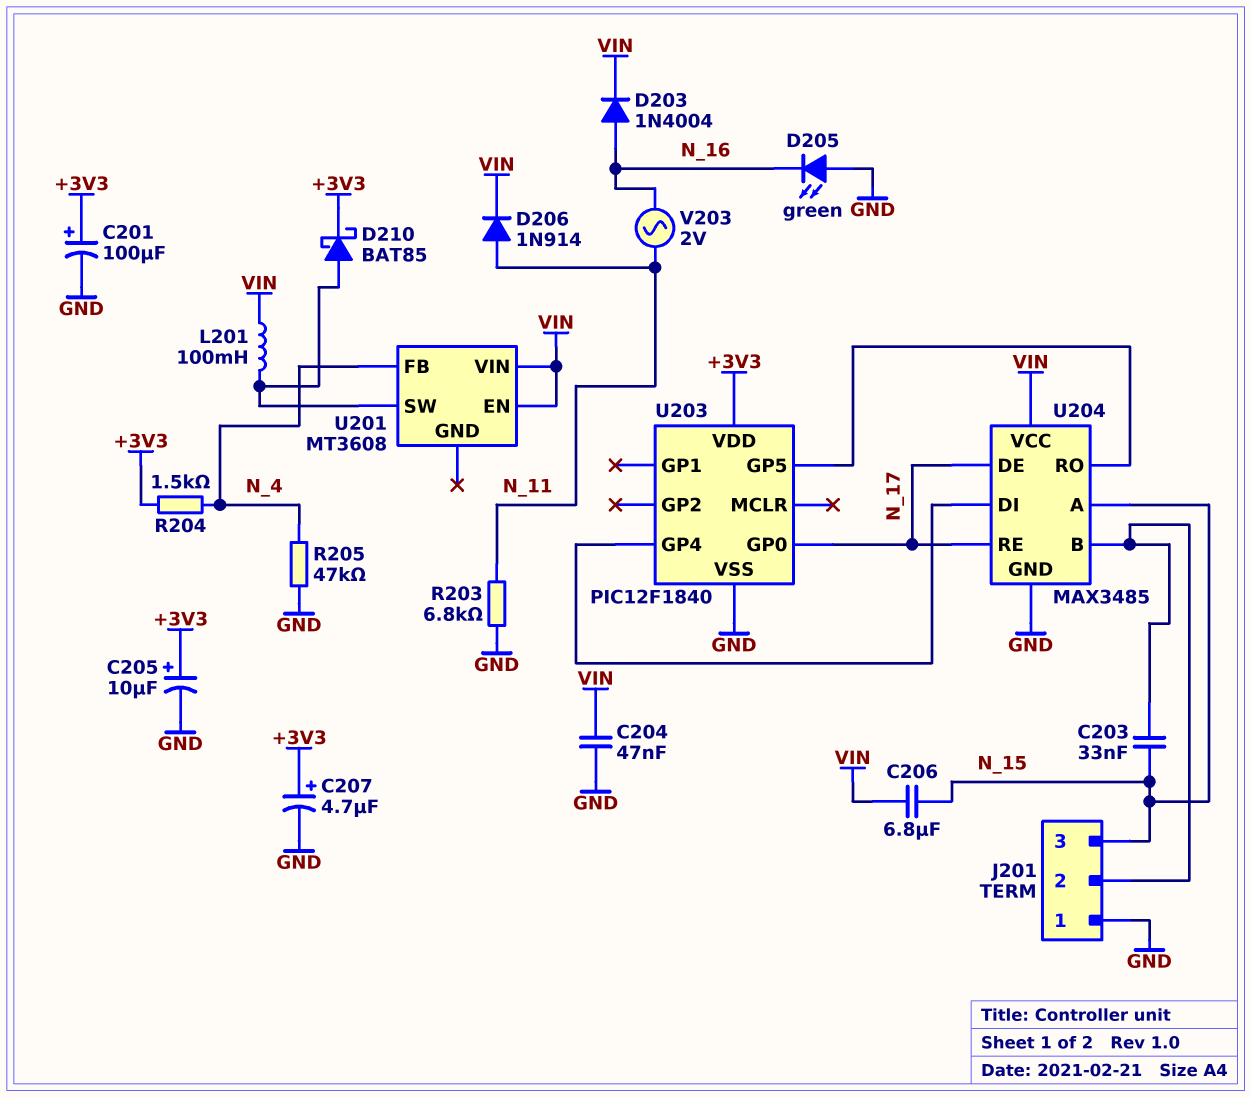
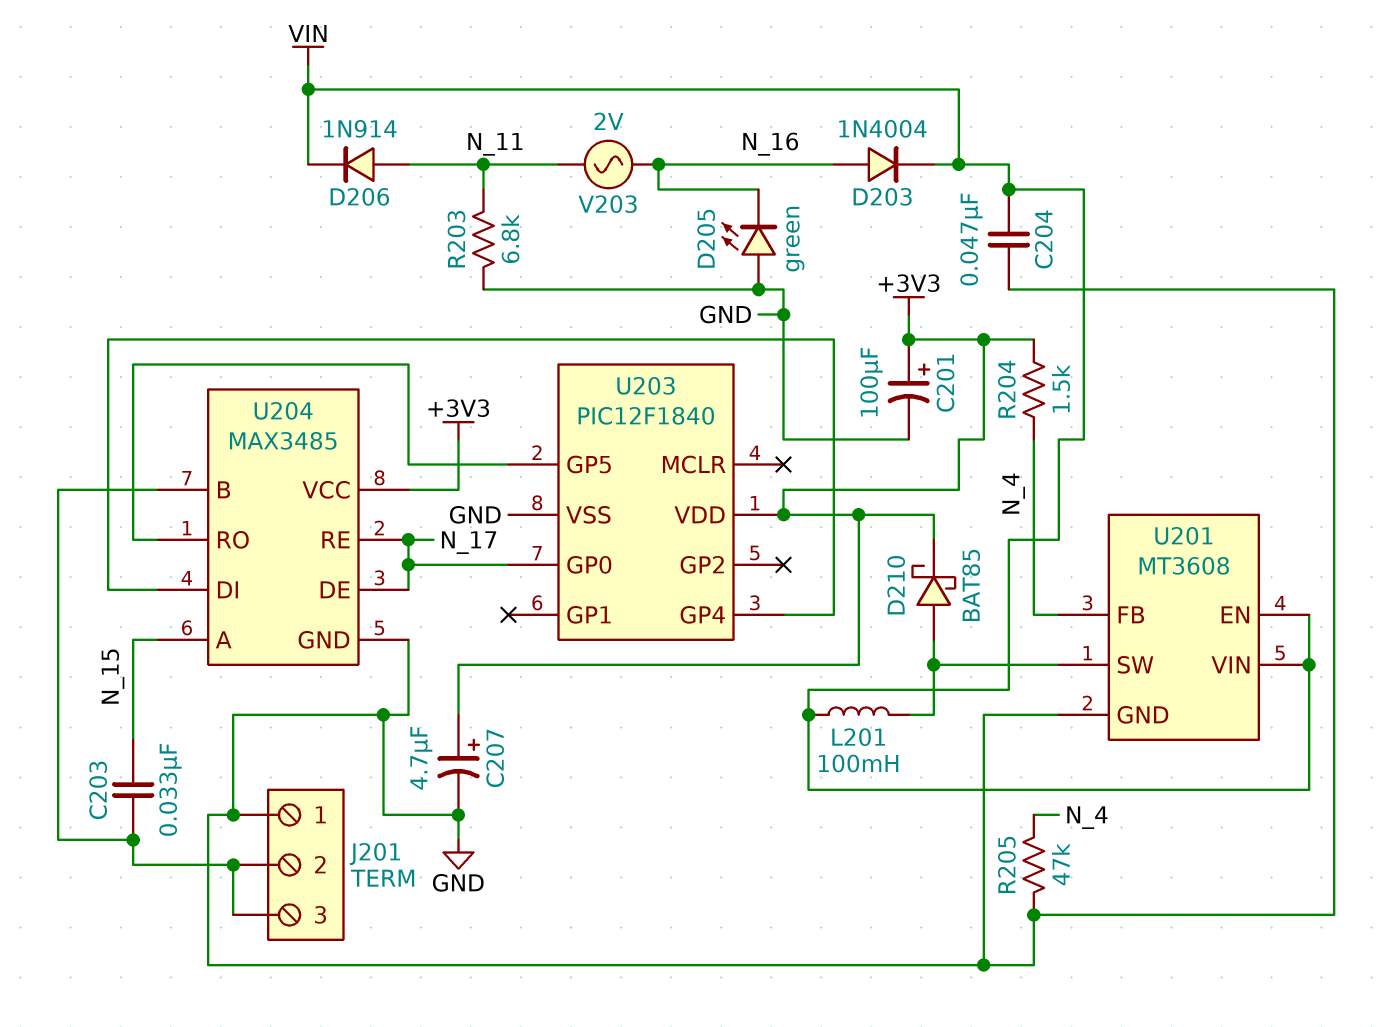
C205: 10uF (plus +3V3, minus GND) -> none
C206: 6.8uF (N_15, VIN) -> none
J201 pin 3: N_15 -> J201/2
U201 pin GND: none -> GND
U204 pin VCC: VIN -> +3V3

